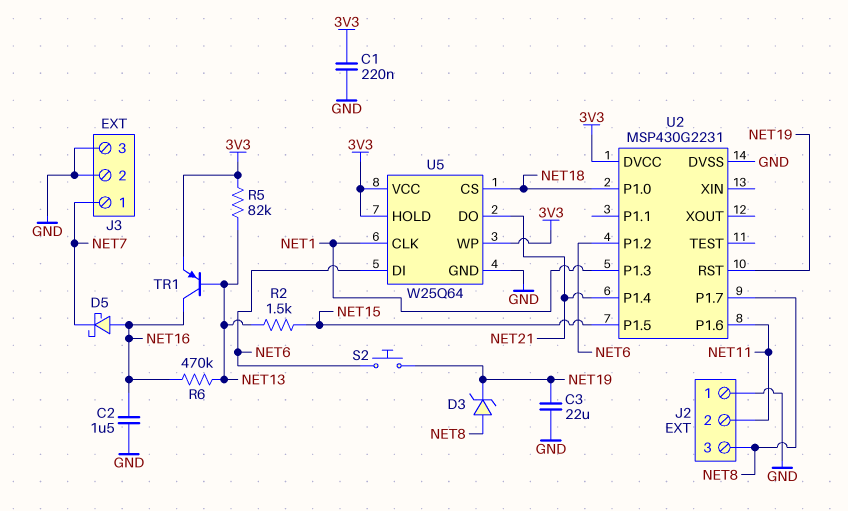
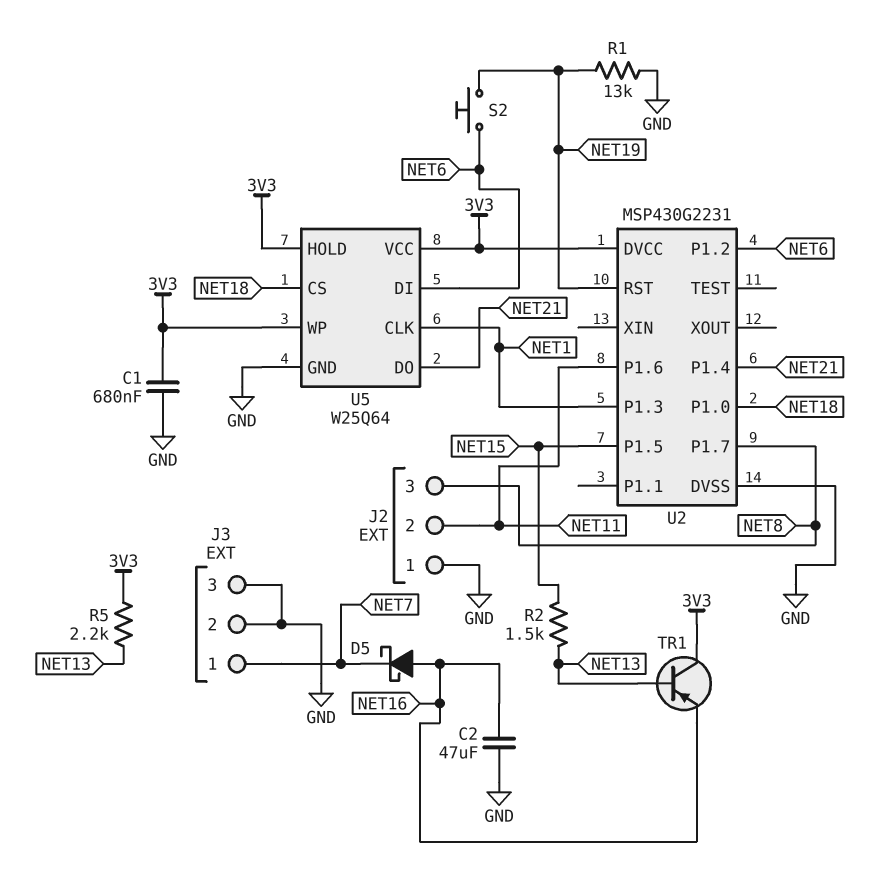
C1: 220nF (3V3, GND) -> 680nF (3V3, GND)
C2: 1.5uF (GND, NET16) -> 47uF (GND, NET16)
C3: 22uF (GND, NET19) -> none
D3: zener (A NET8, K NET19) -> none
R1: none -> 13k (GND, NET19)
R5: 82k (3V3, NET13) -> 2.2k (3V3, NET13)
R6: 470k (NET13, NET16) -> none
TR1: PNP (B NET13, C NET16, E 3V3) -> PNP (B NET13, C 3V3, E NET16)

